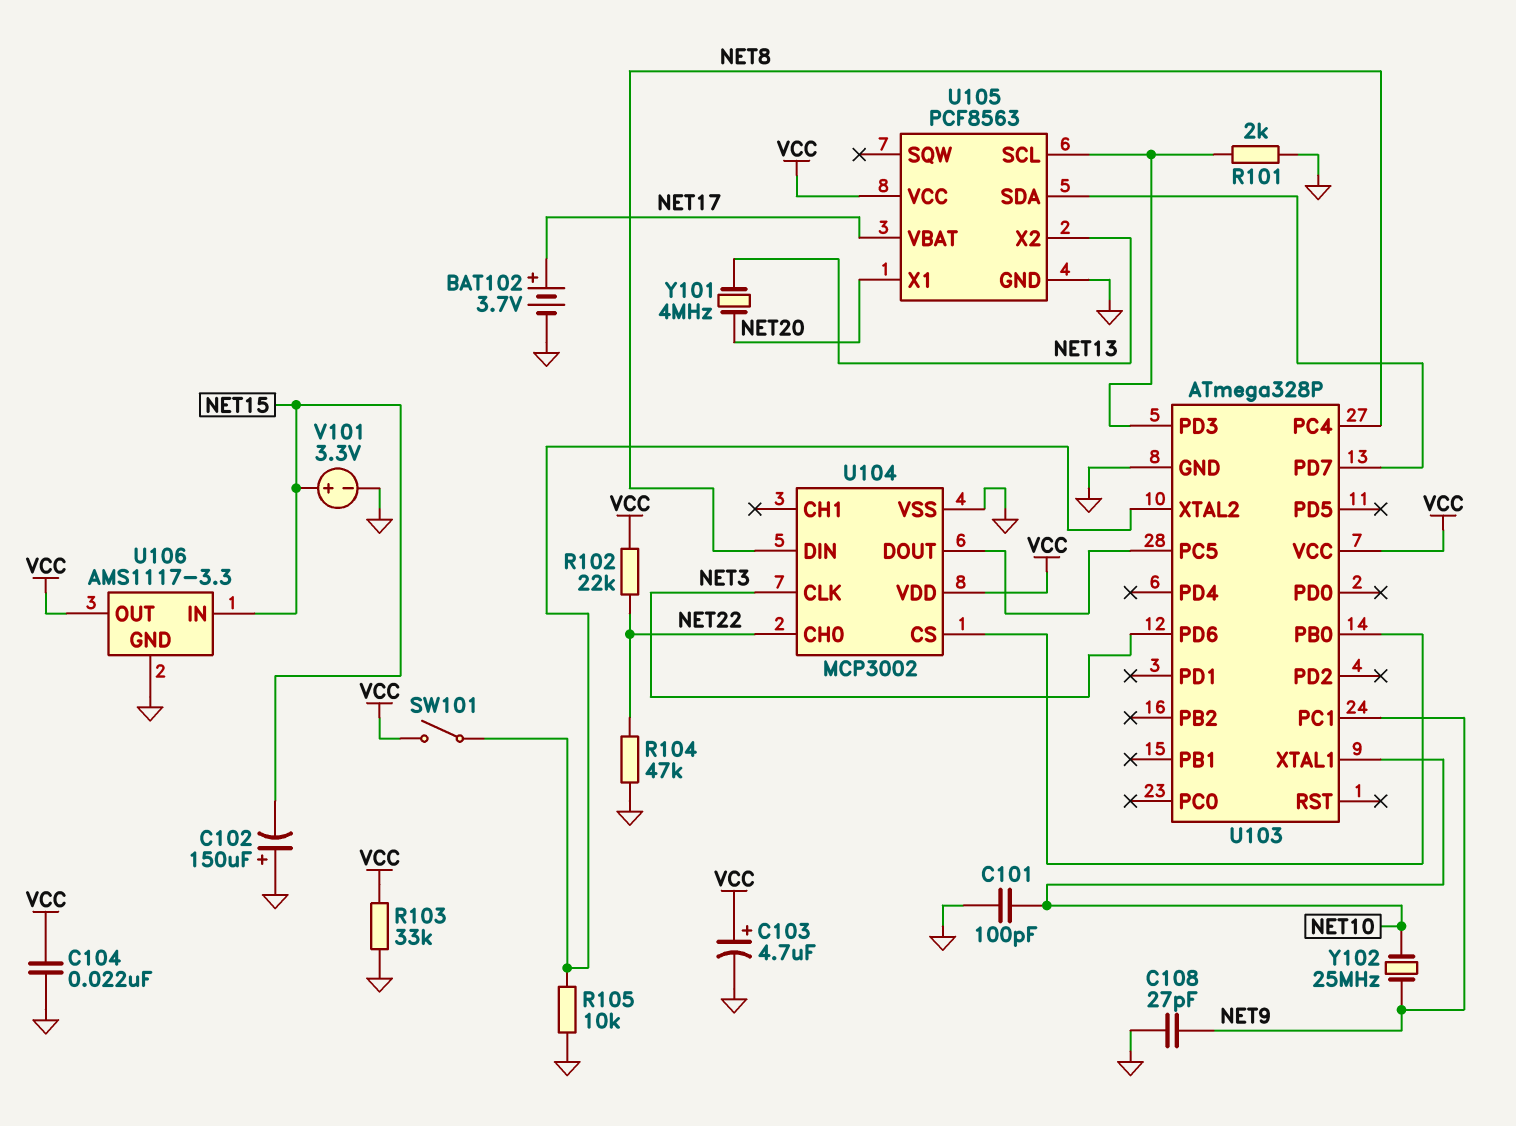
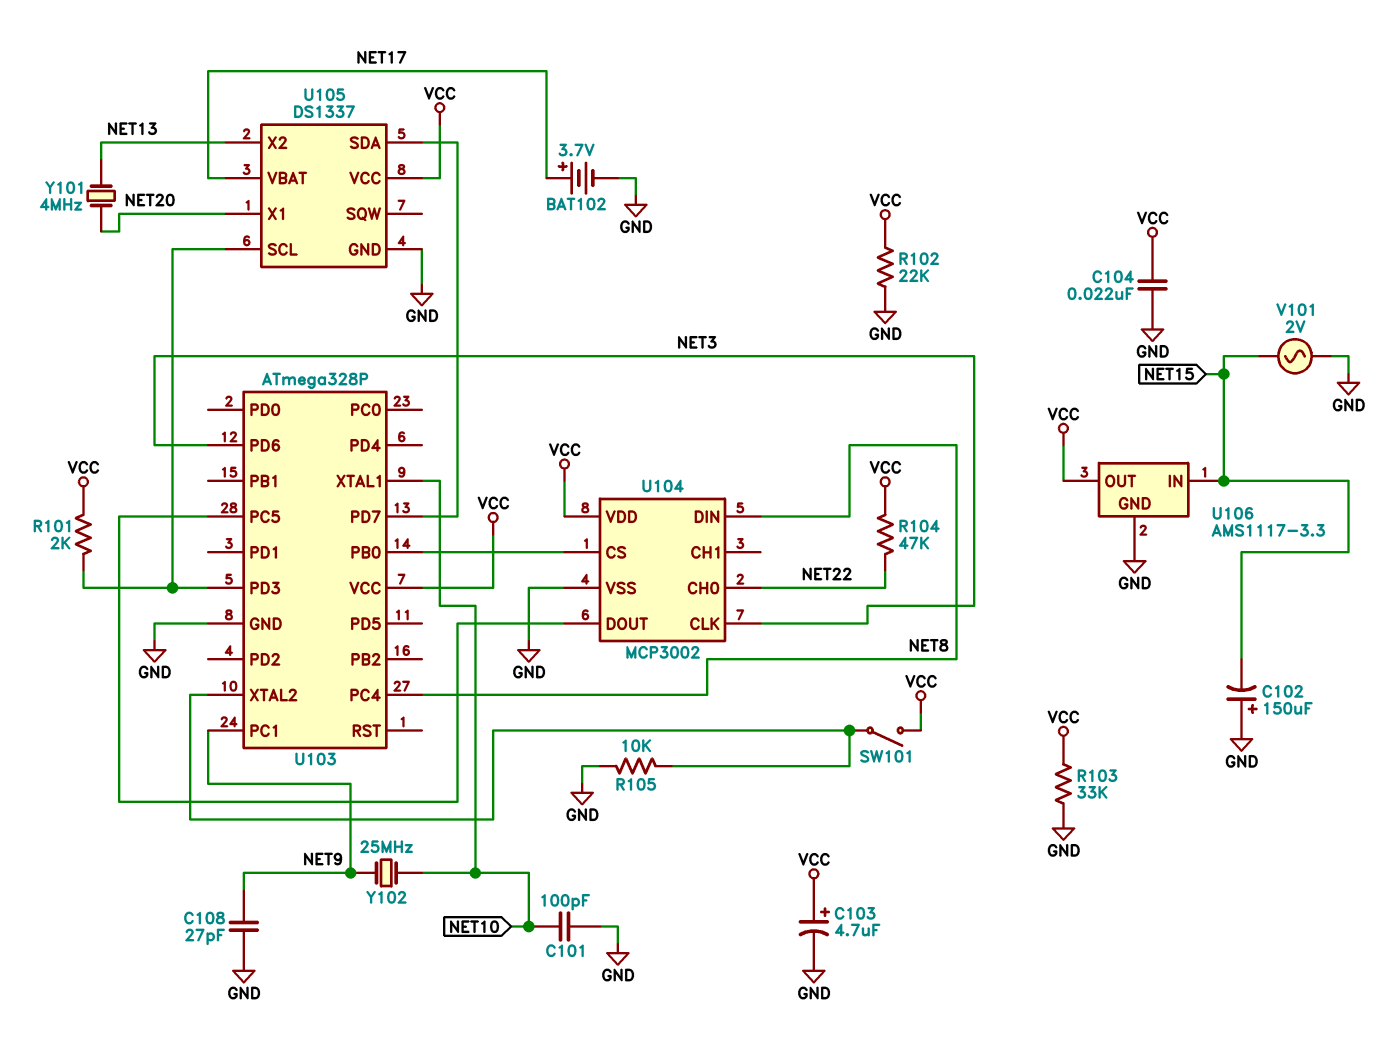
R101: 2k (GND, U103/PD3) -> 2k (U103/PD3, VCC)
R102: 22k (NET22, VCC) -> 22k (GND, VCC)
R104: 47k (GND, NET22) -> 47k (NET22, VCC)
U105: PCF8563 -> DS1337
V101: 3.3V (plus NET15, minus GND) -> AC 2V (GND, NET15)

